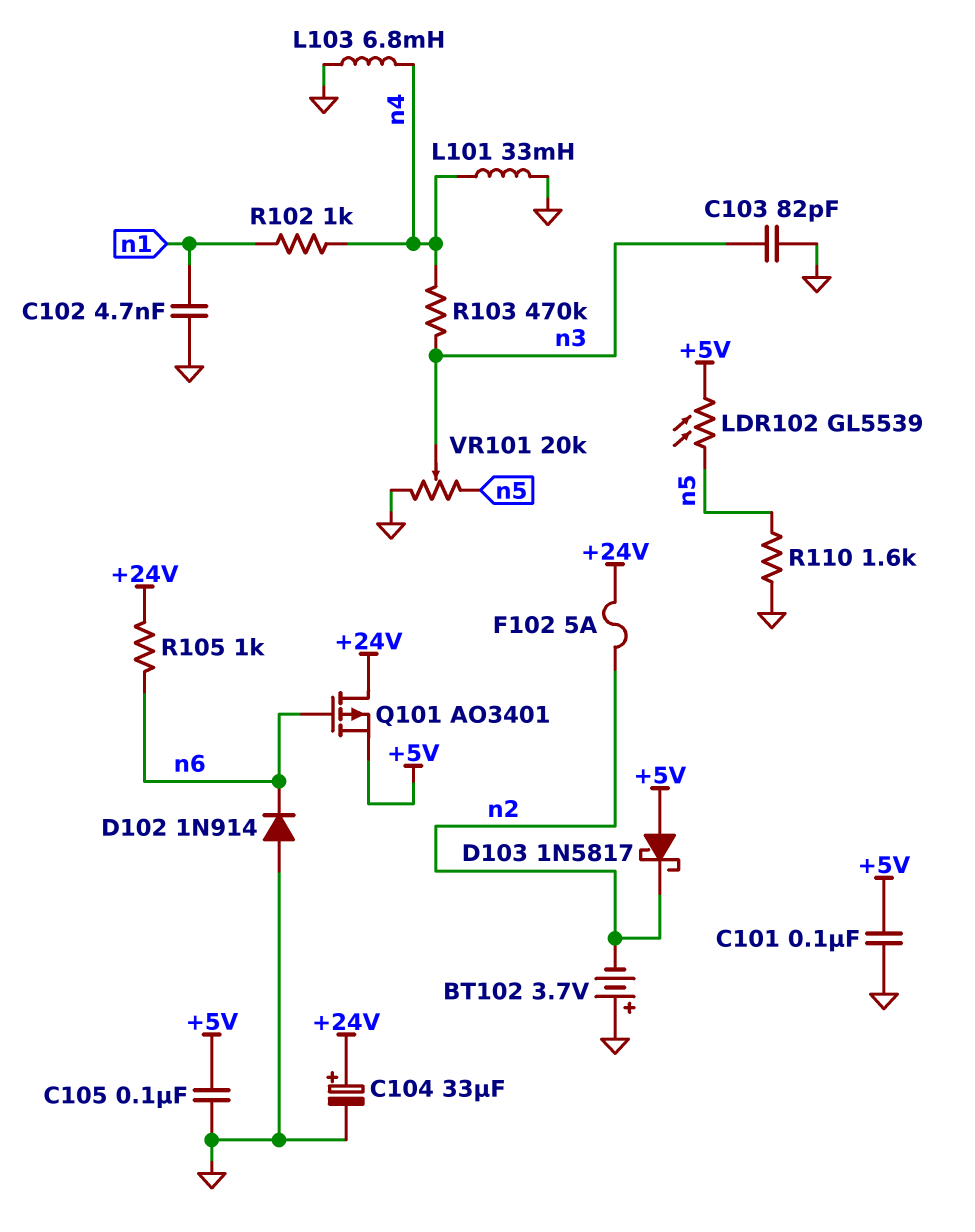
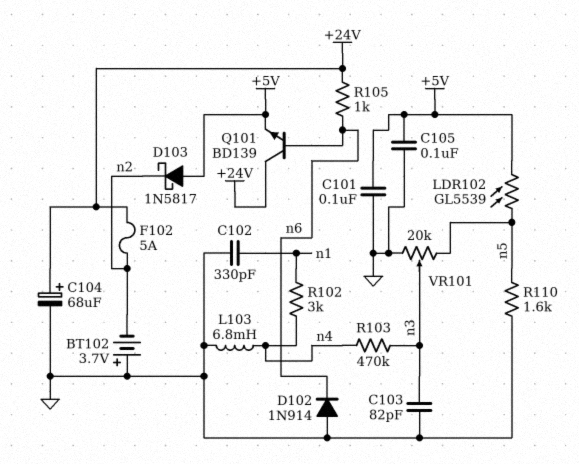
C102: 4.7nF (GND, n1) -> 330pF (GND, n1)
C104: 33uF (plus +24V, minus GND) -> 68uF (plus +24V, minus GND)
L101: 33mH (GND, n4) -> none
Q101: PMOS AO3401 (G n6, D +24V, S +5V) -> NPN BD139 (B n6, C +24V, E +5V)
R102: 1k (n1, n4) -> 3k (n1, n4)

